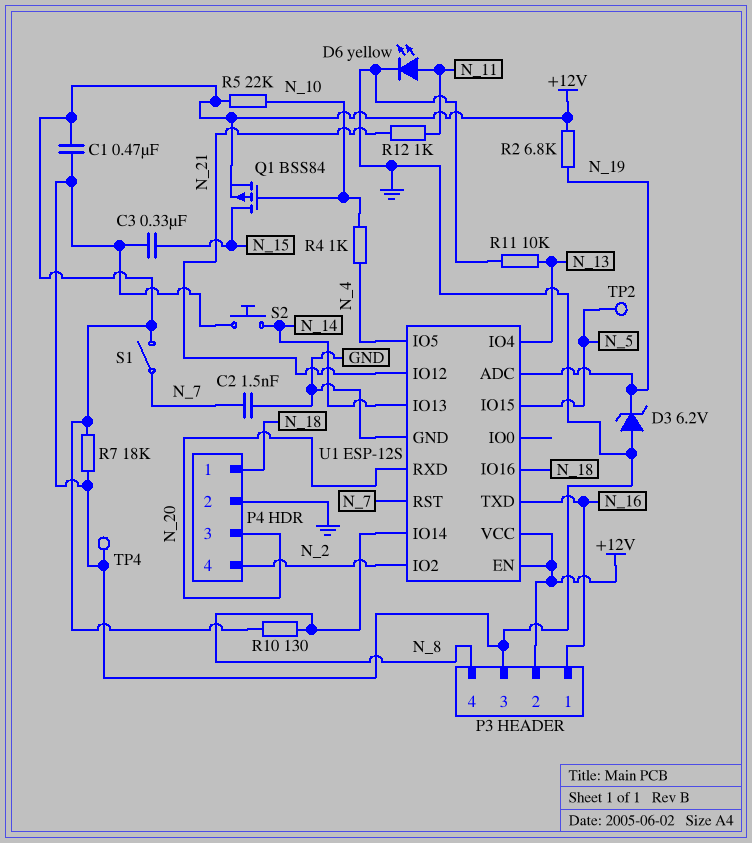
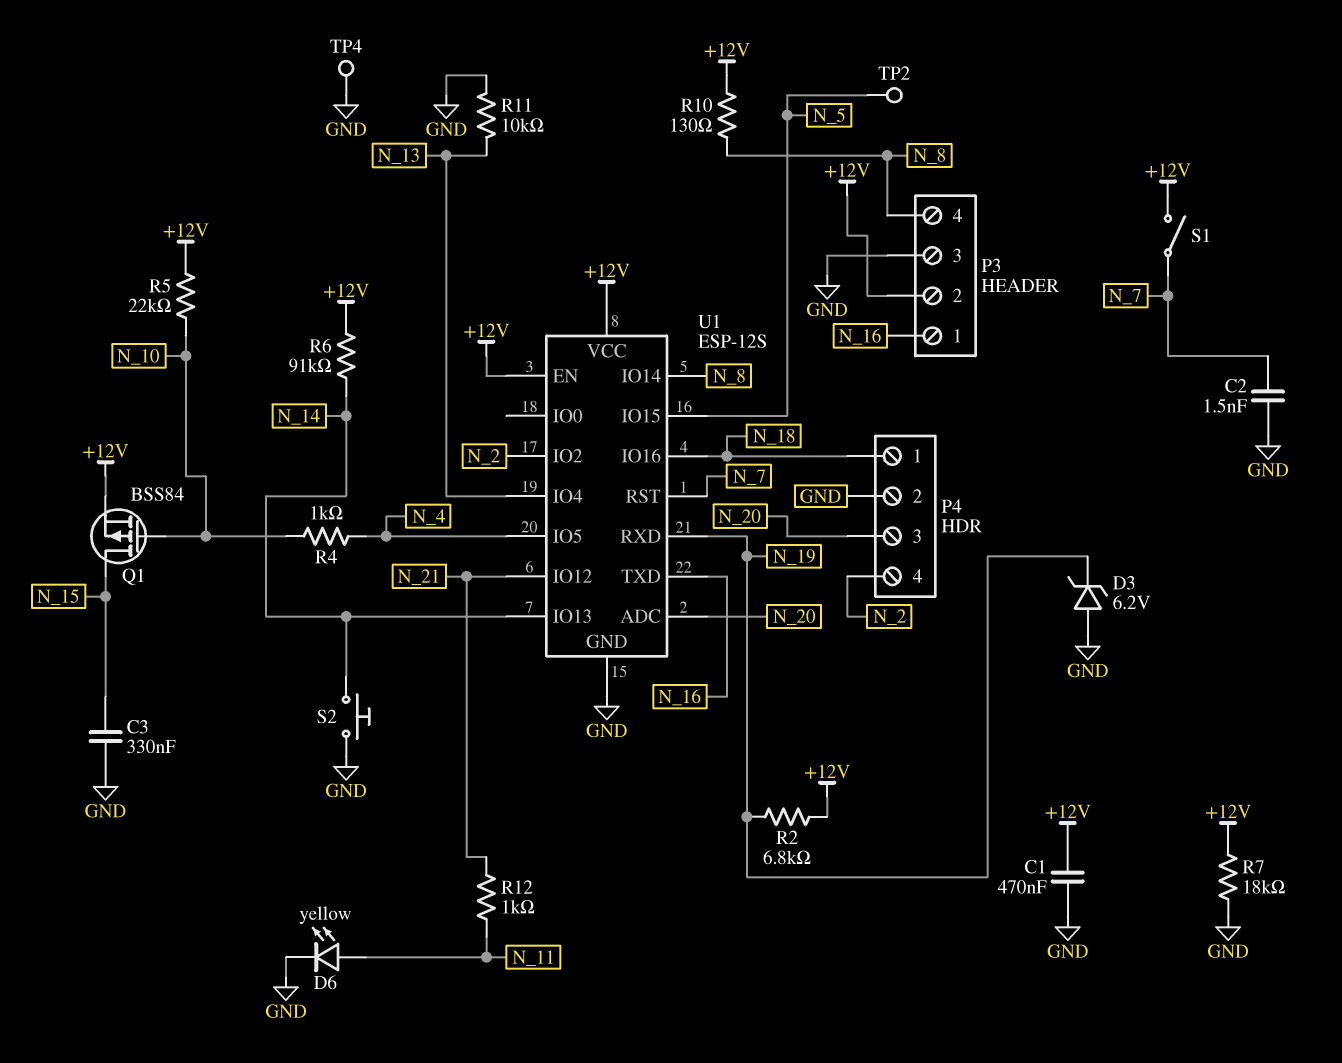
R6: none -> 91k (+12V, N_14)
U1 pin ADC: N_19 -> N_20
U1 pin RXD: N_20 -> N_19

